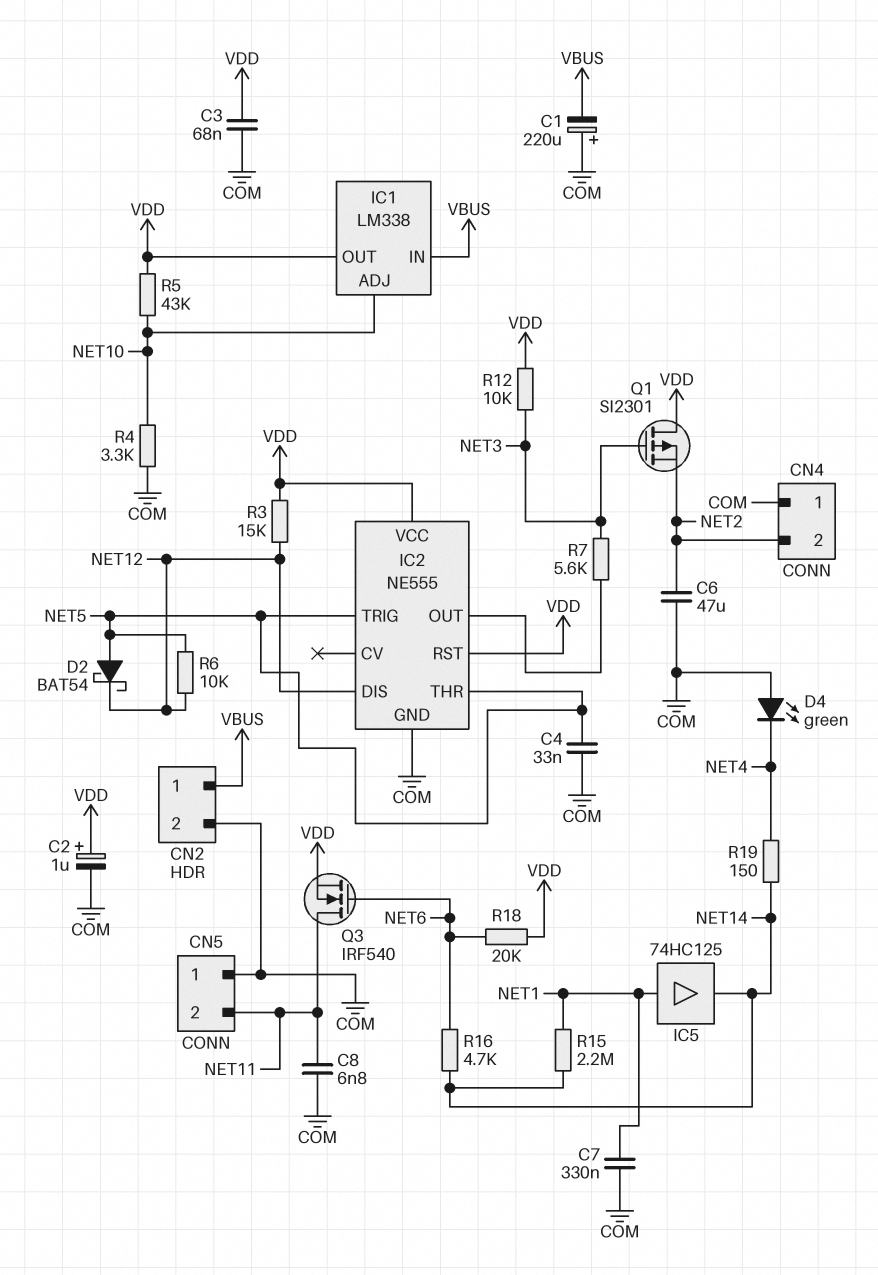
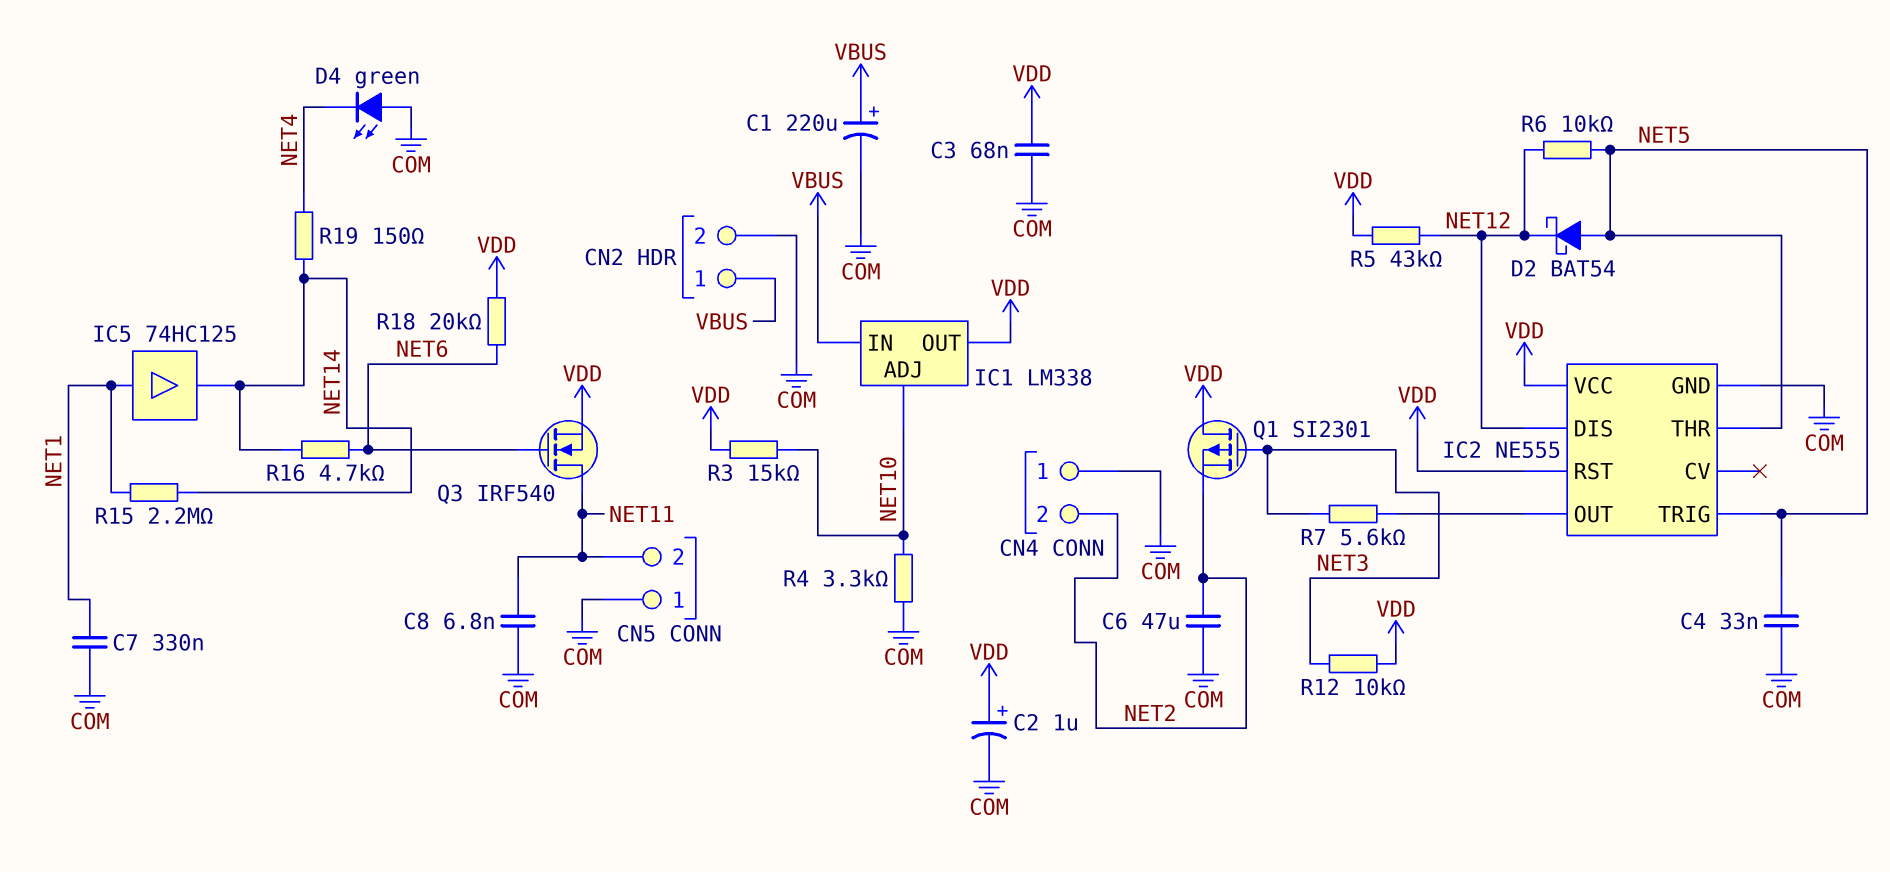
C1: 220uF (plus COM, minus VBUS) -> 220uF (plus VBUS, minus COM)
R3: 15k (NET12, VDD) -> 15k (NET10, VDD)
R5: 43k (NET10, VDD) -> 43k (NET12, VDD)

